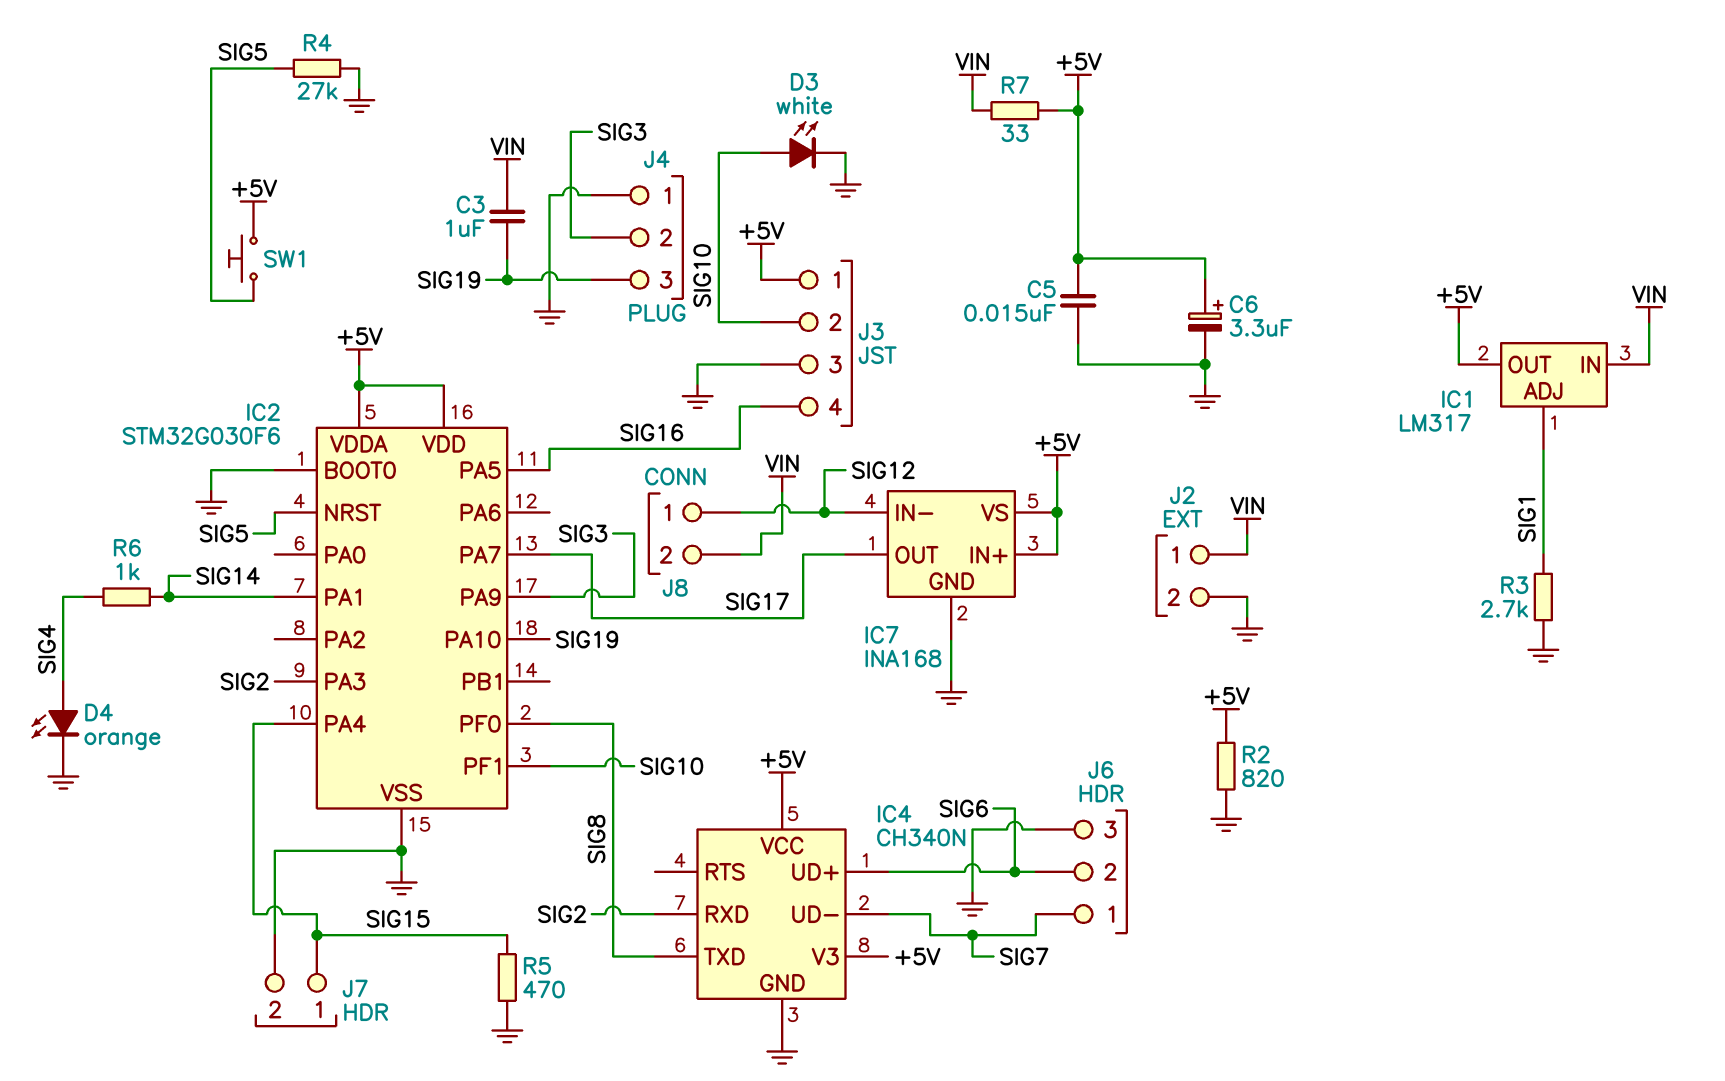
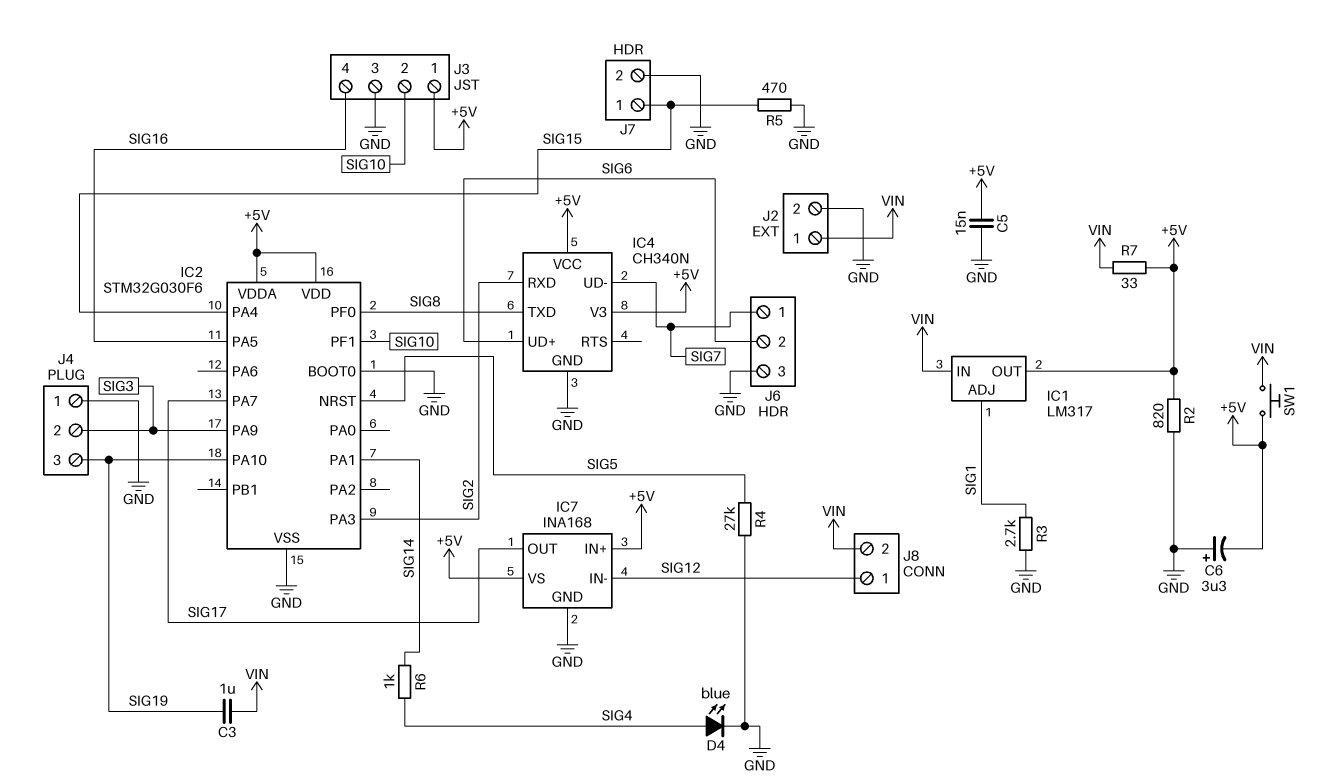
C6: 3.3uF (plus +5V, minus GND) -> 3.3uF (plus GND, minus +5V)
D3: LED white (A SIG10, K GND) -> none
D4: LED orange (A SIG4, K GND) -> LED blue (A SIG4, K GND)
SW1: button (+5V, SIG5) -> button (+5V, VIN)

